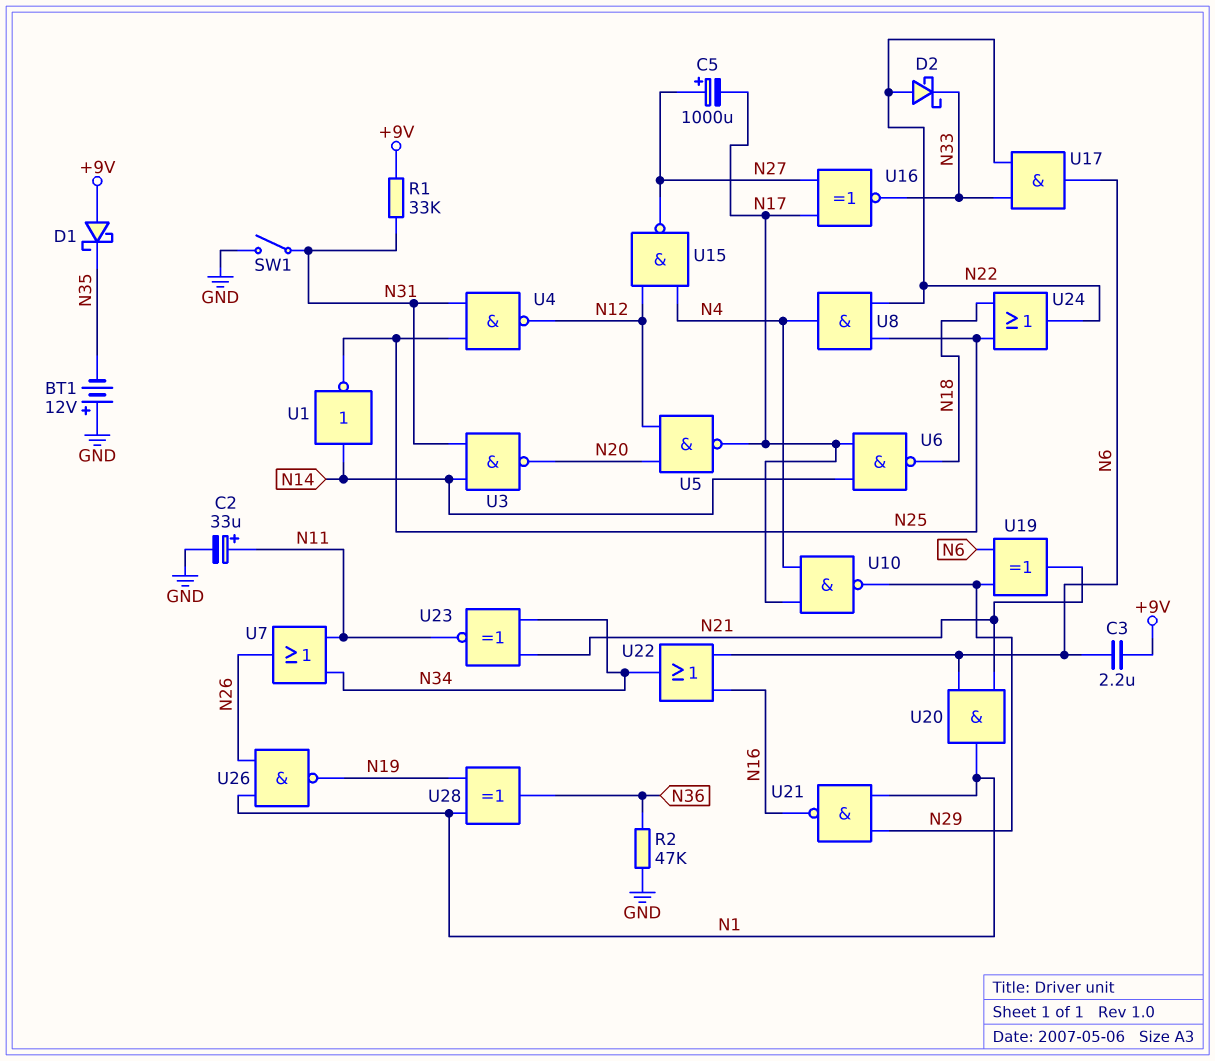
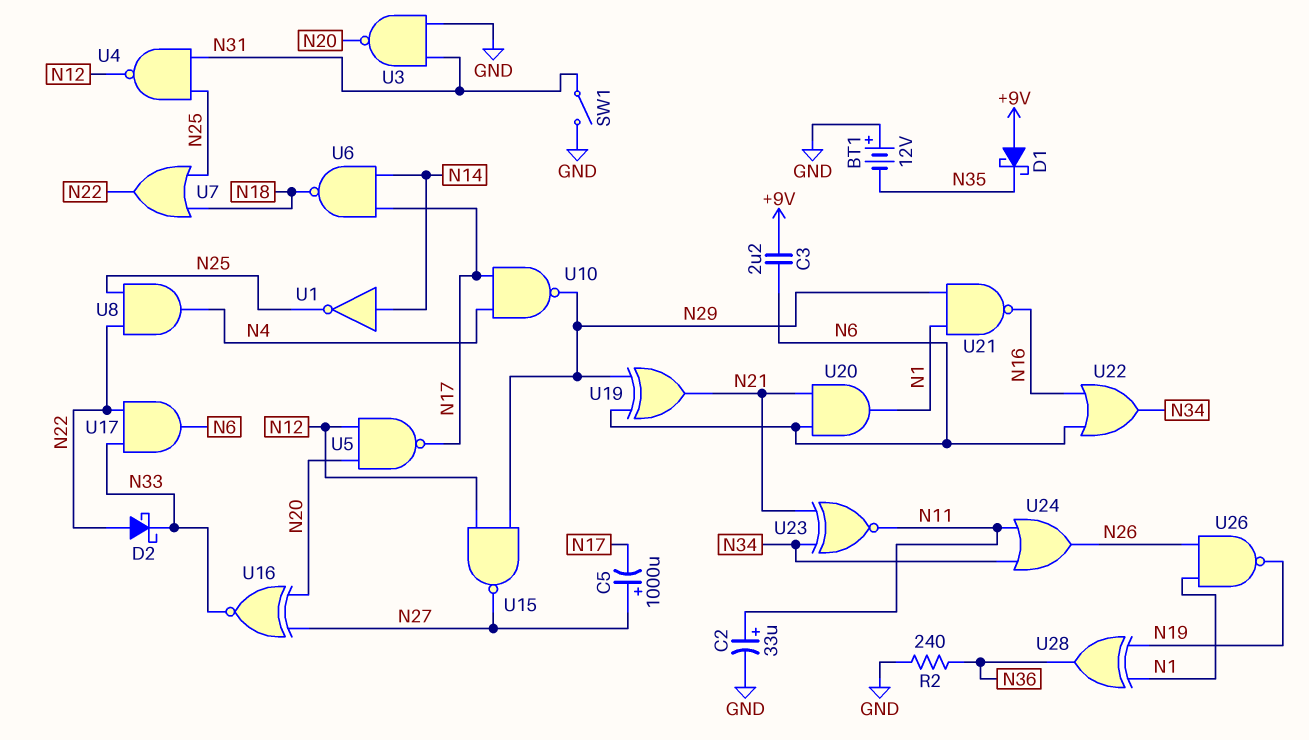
R1: 33k (+9V, N31) -> none
R2: 47k (GND, N36) -> 240 (GND, N36)
U3: NAND (in N14, in N31, out N20) -> NAND (in GND, in N31, out N20)
U7: OR (in N11, in N34, out N26) -> OR (in N18, in N25, out N22)
U15: NAND (in N4, in N12, out N27) -> NAND (in N12, in N29, out N27)
U16: XNOR (in N17, in N27, out N33) -> XNOR (in N20, in N27, out N33)
U24: OR (in N18, in N25, out N22) -> OR (in N11, in N34, out N26)

